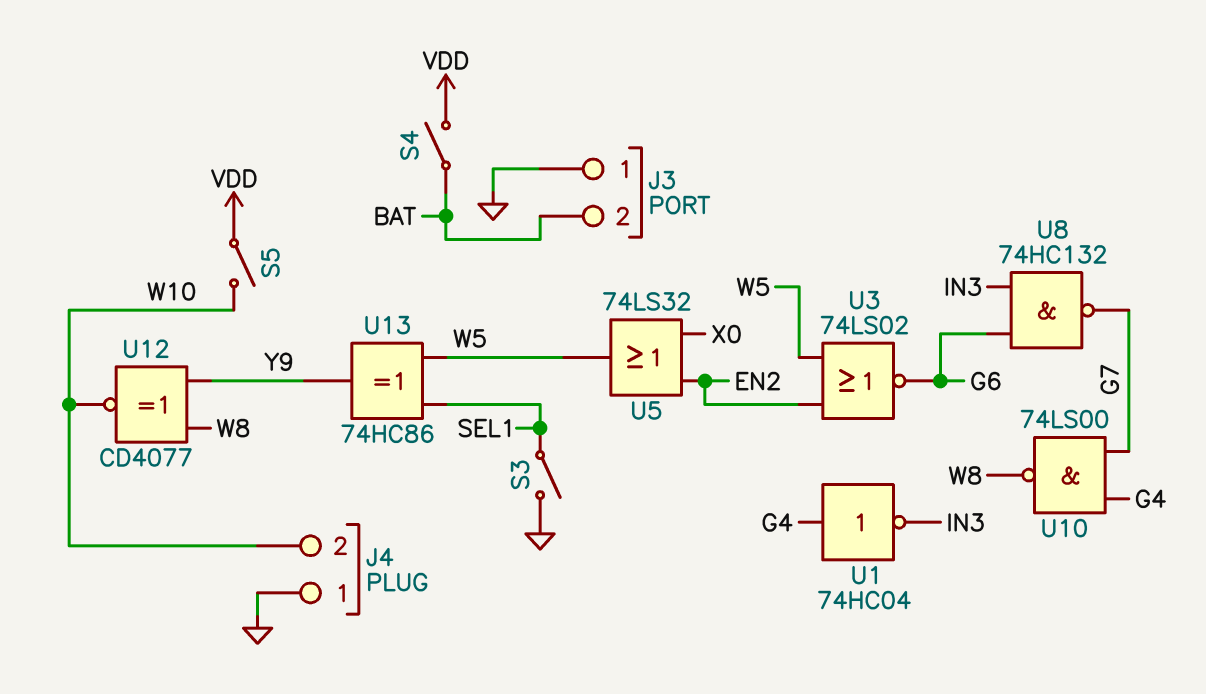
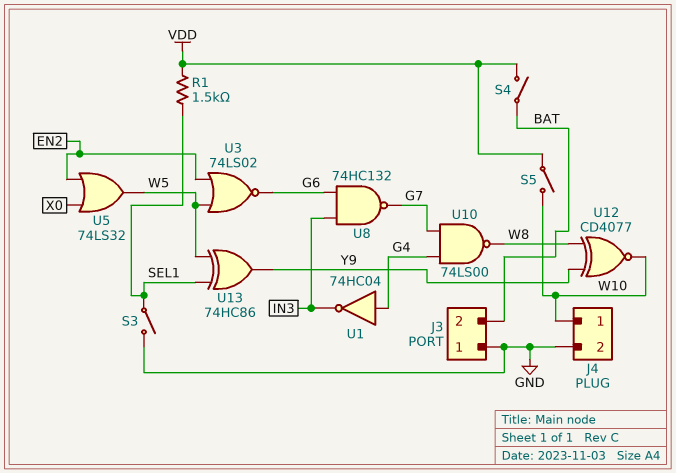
J4 pin 1: GND -> W10
J4 pin 2: W10 -> GND
R1: none -> 1.5k (SEL1, VDD)

